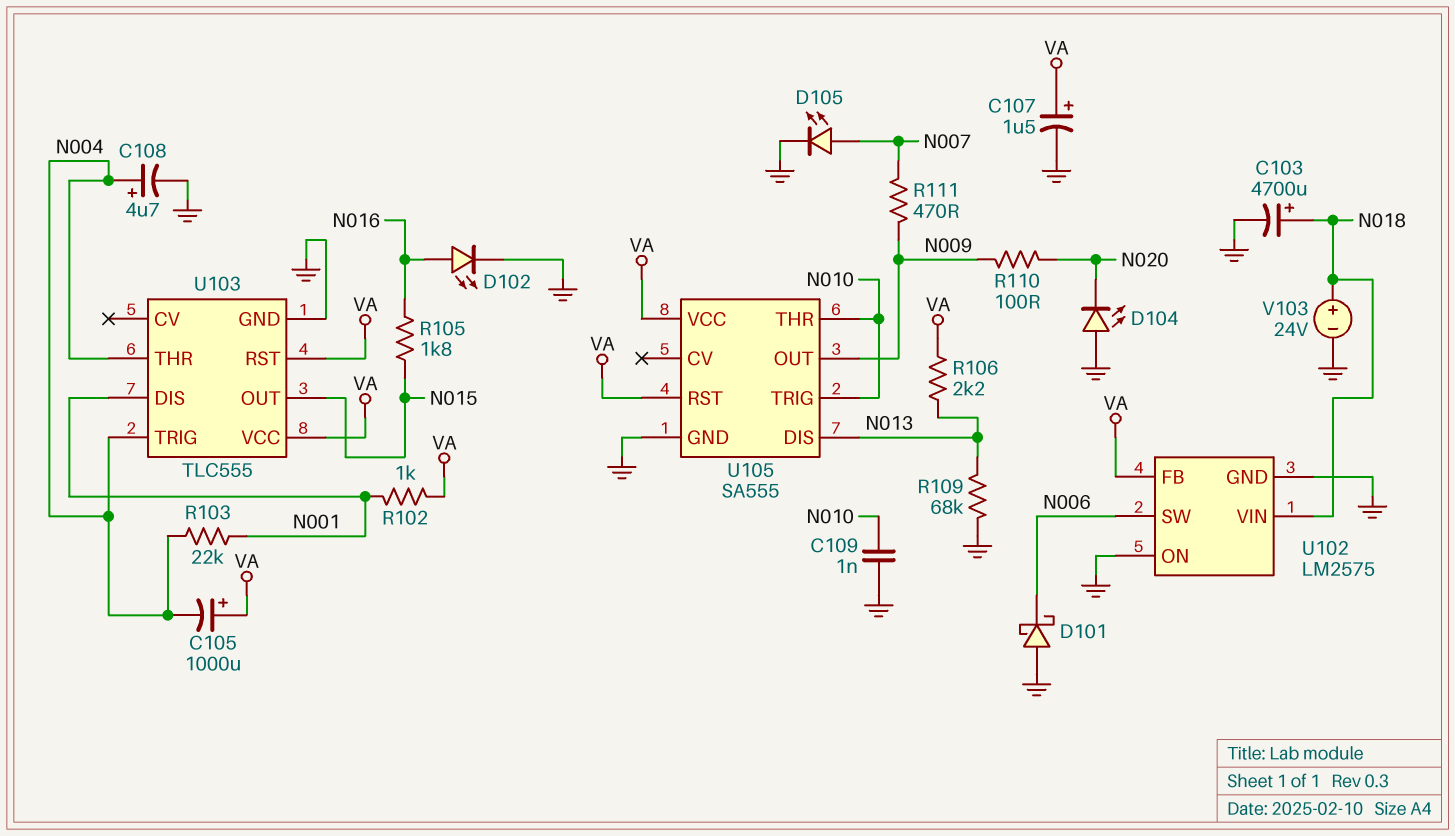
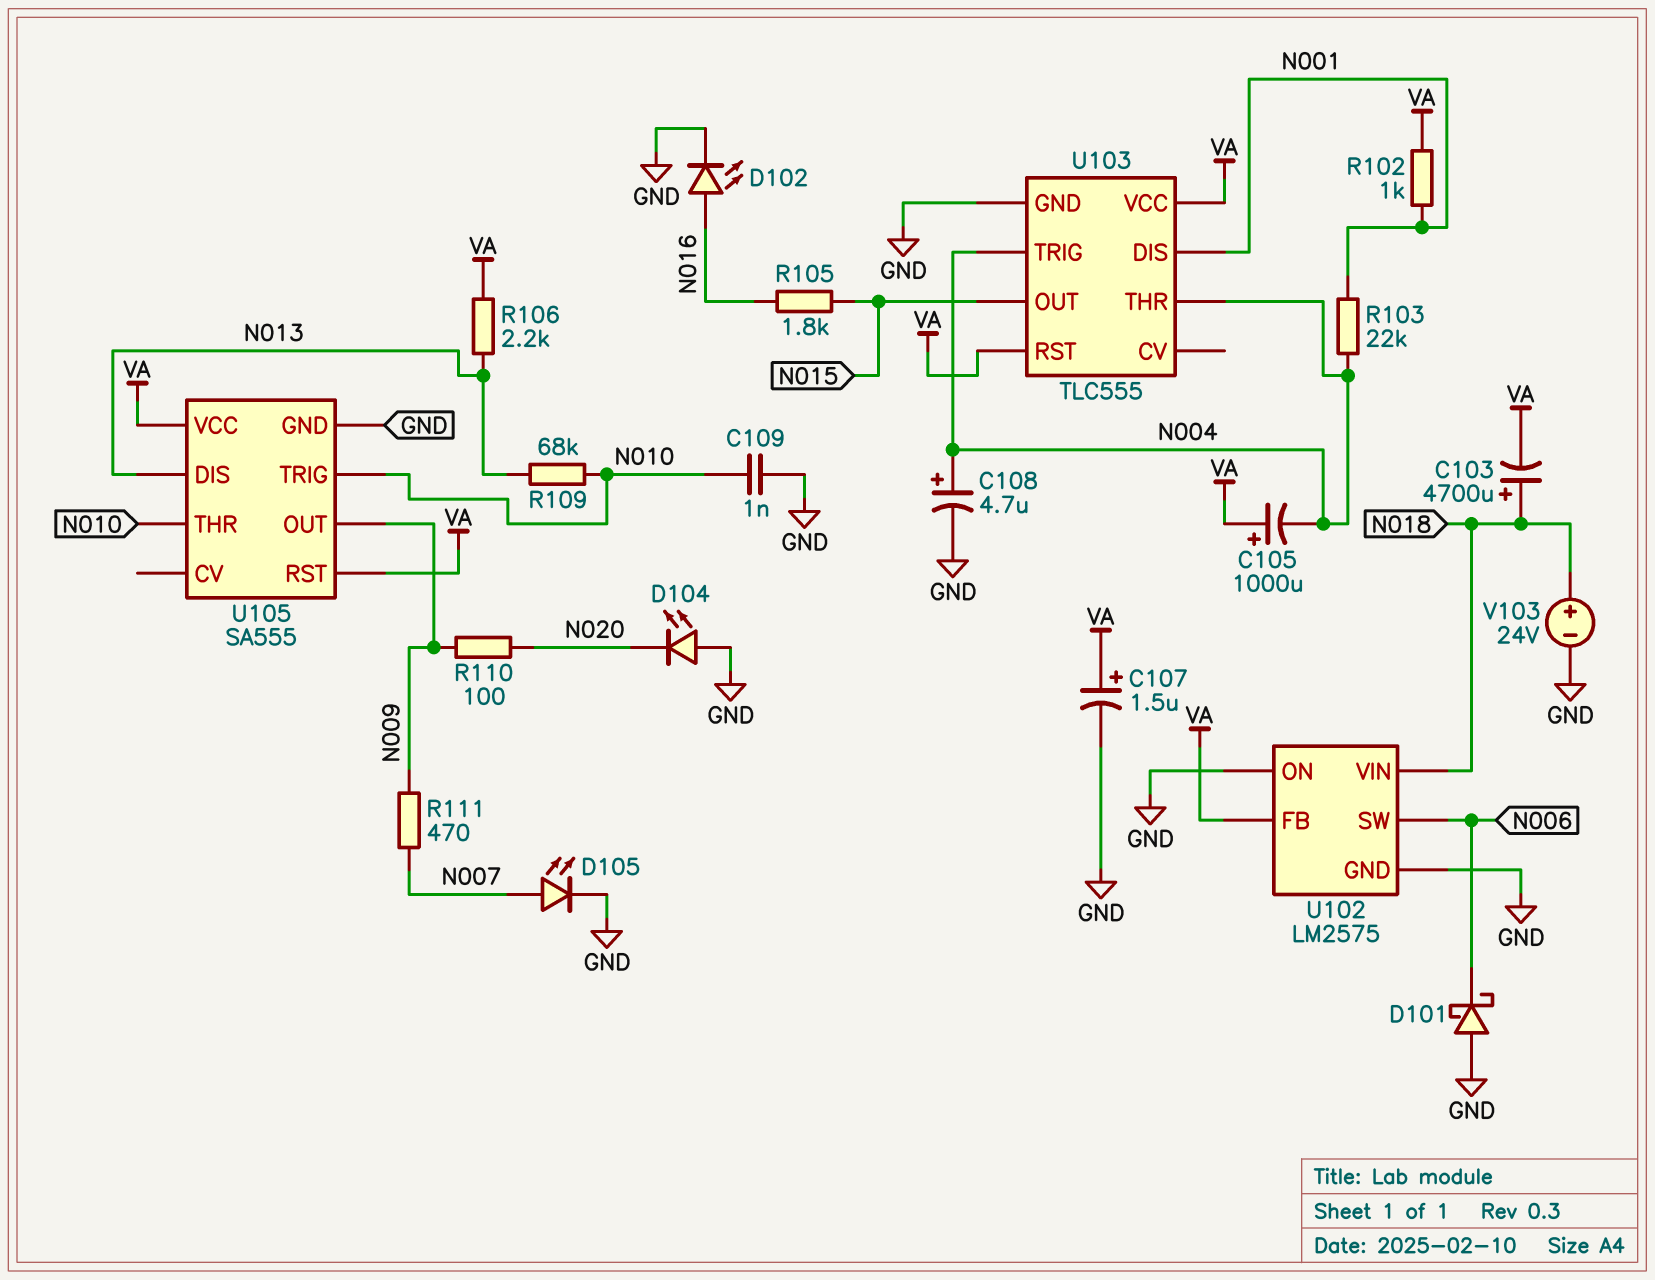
C103: 4700uF (plus N018, minus GND) -> 4700uF (plus N018, minus VA)
R109: 68k (GND, N013) -> 68k (N010, N013)

